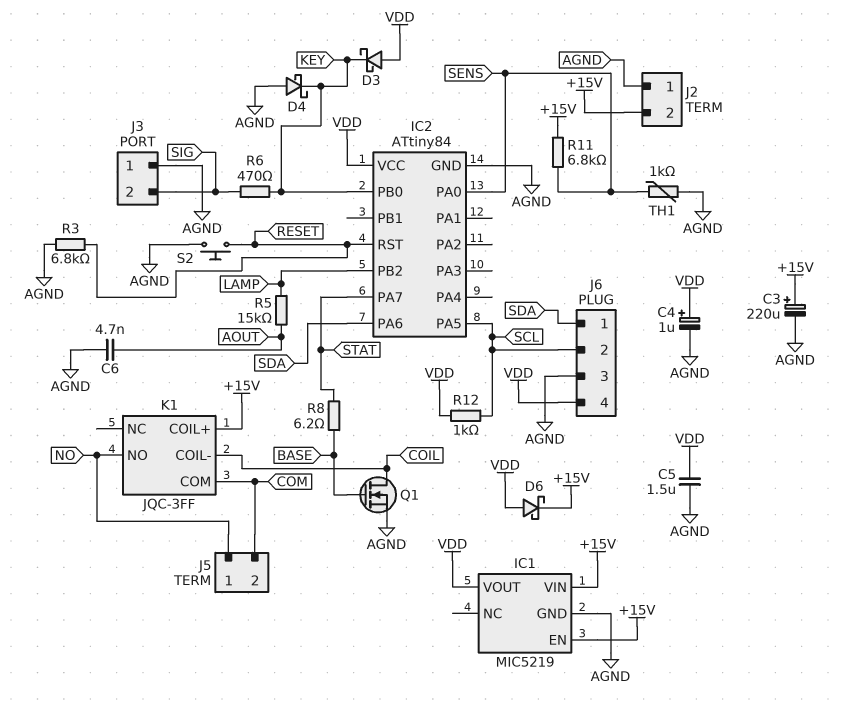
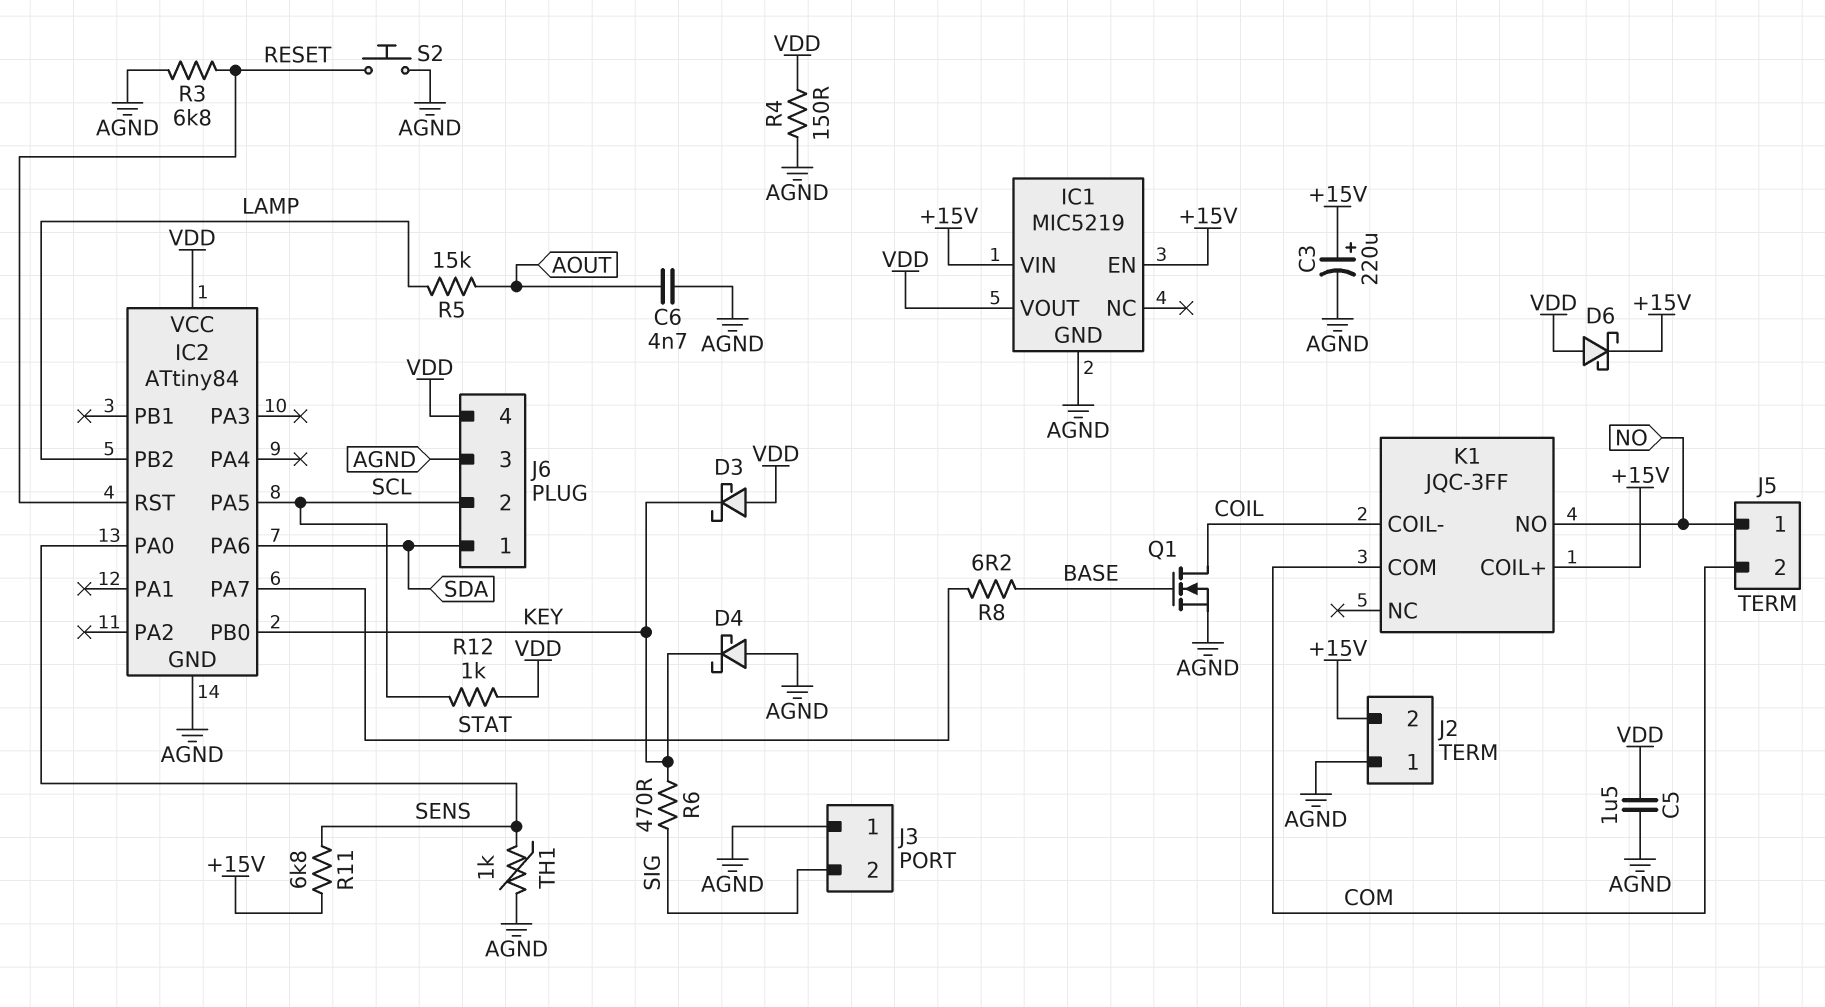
C4: 1uF (plus VDD, minus AGND) -> none
R4: none -> 150 (AGND, VDD)

